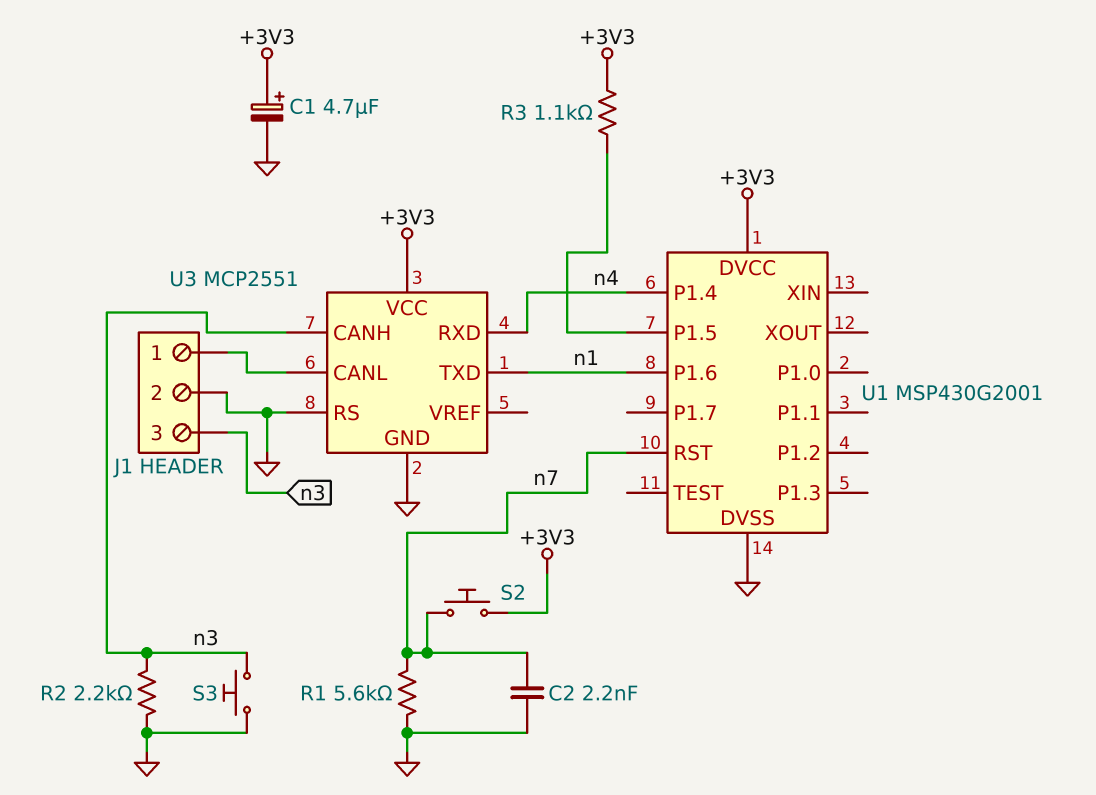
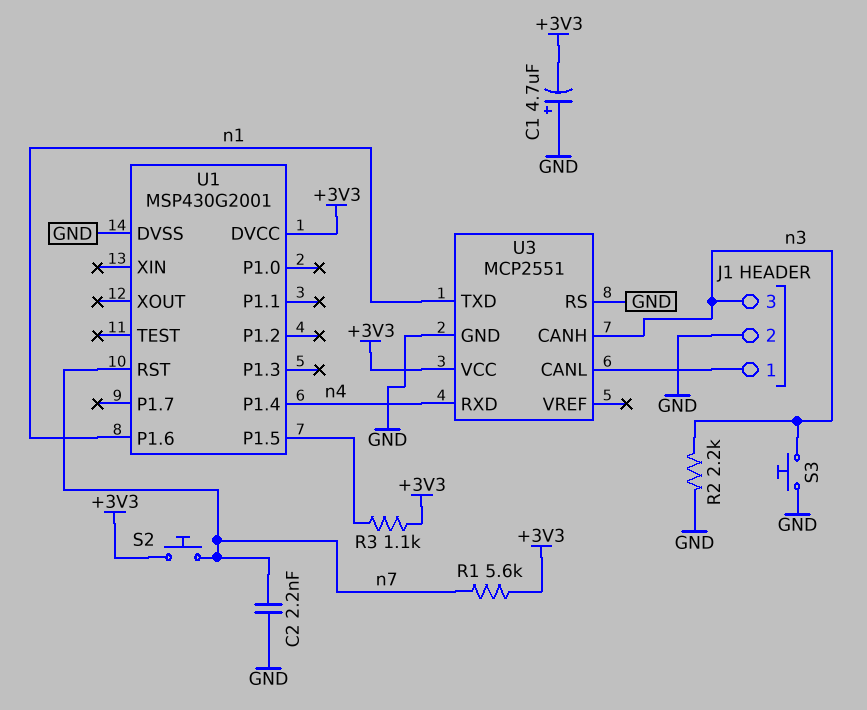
C1: 4.7uF (plus +3V3, minus GND) -> 4.7uF (plus GND, minus +3V3)
R1: 5.6k (GND, n7) -> 5.6k (+3V3, n7)

